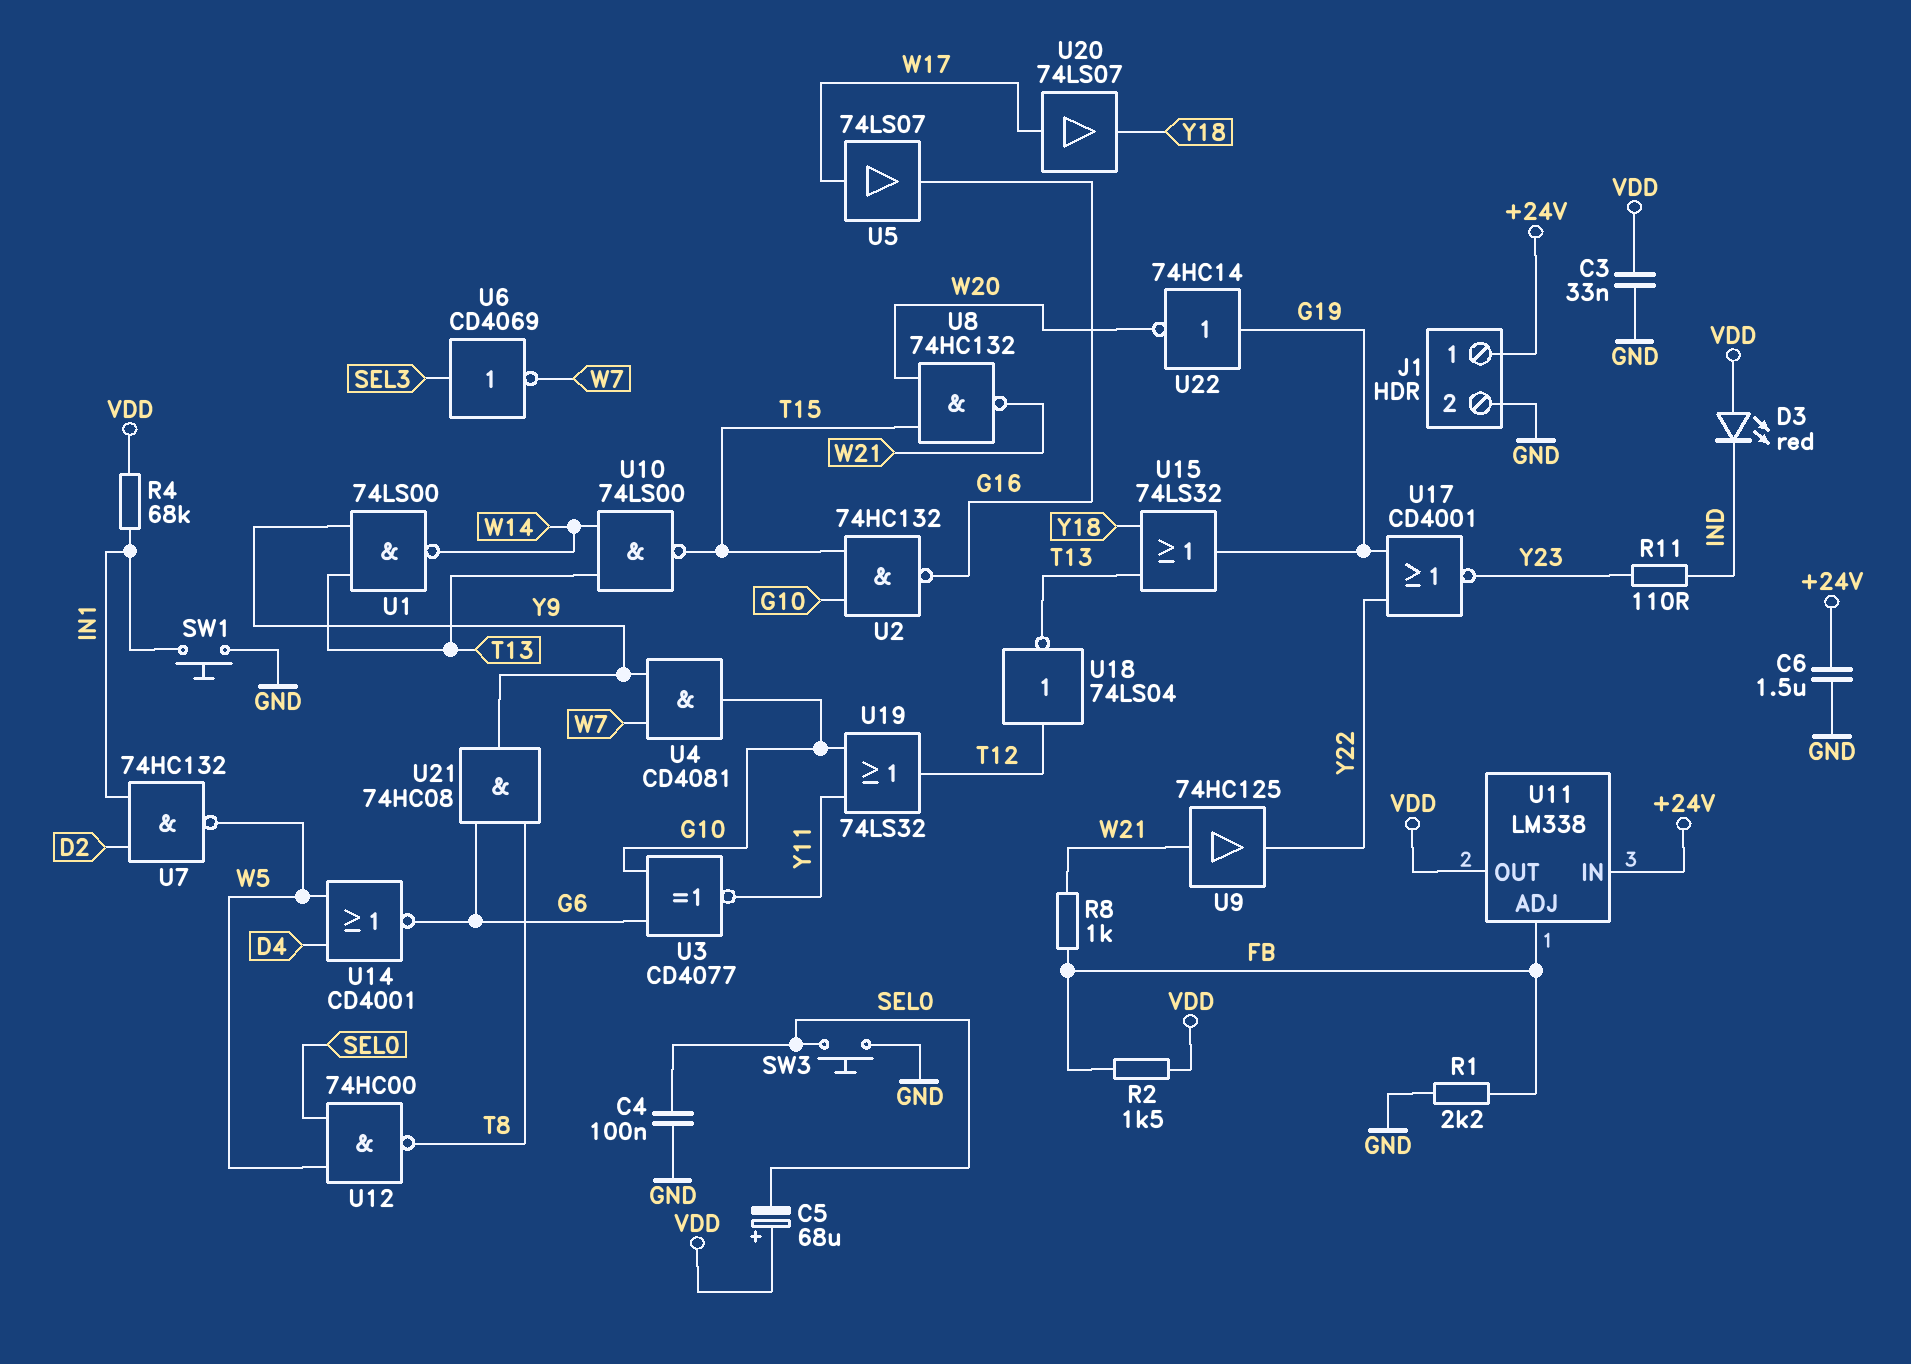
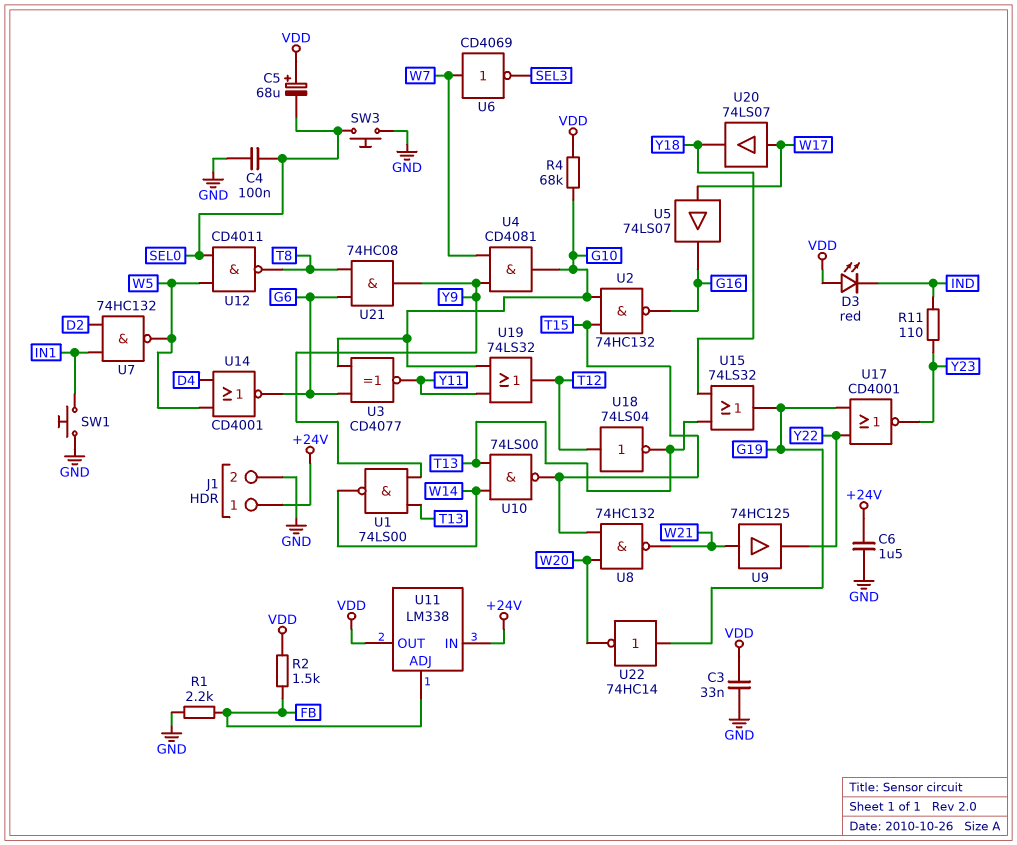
R4: 68k (IN1, VDD) -> 68k (G10, VDD)
R8: 1k (FB, W21) -> none
U6: NOT CD4069 (in SEL3, out W7) -> NOT CD4069 (in W7, out SEL3)
U12: NAND 74HC00 (in SEL0, in W5, out T8) -> NAND CD4011 (in SEL0, in W5, out T8)

